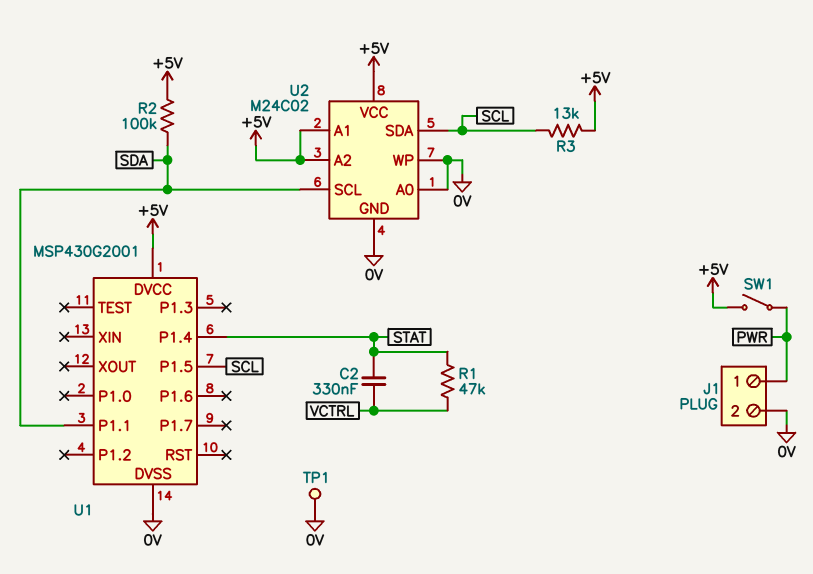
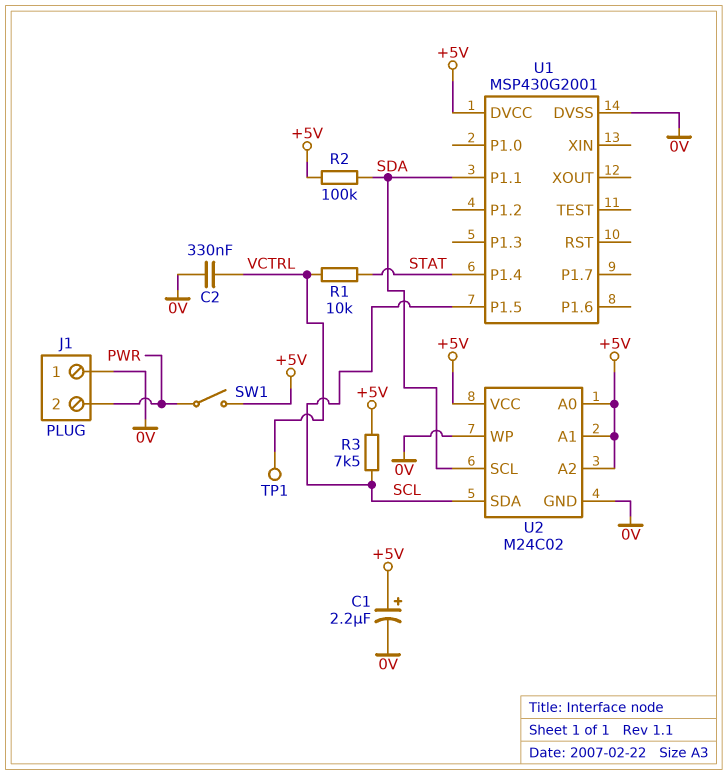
C1: none -> 2.2uF (plus +5V, minus 0V)
C2: 330nF (STAT, VCTRL) -> 330nF (0V, VCTRL)
J1 pin 1: PWR -> 0V
J1 pin 2: 0V -> PWR
R1: 47k (STAT, VCTRL) -> 10k (STAT, VCTRL)
R3: 13k (+5V, SCL) -> 7.5k (+5V, SCL)
TP1: test point (0V) -> test point (VCTRL)
U2 pin A0: 0V -> +5V

